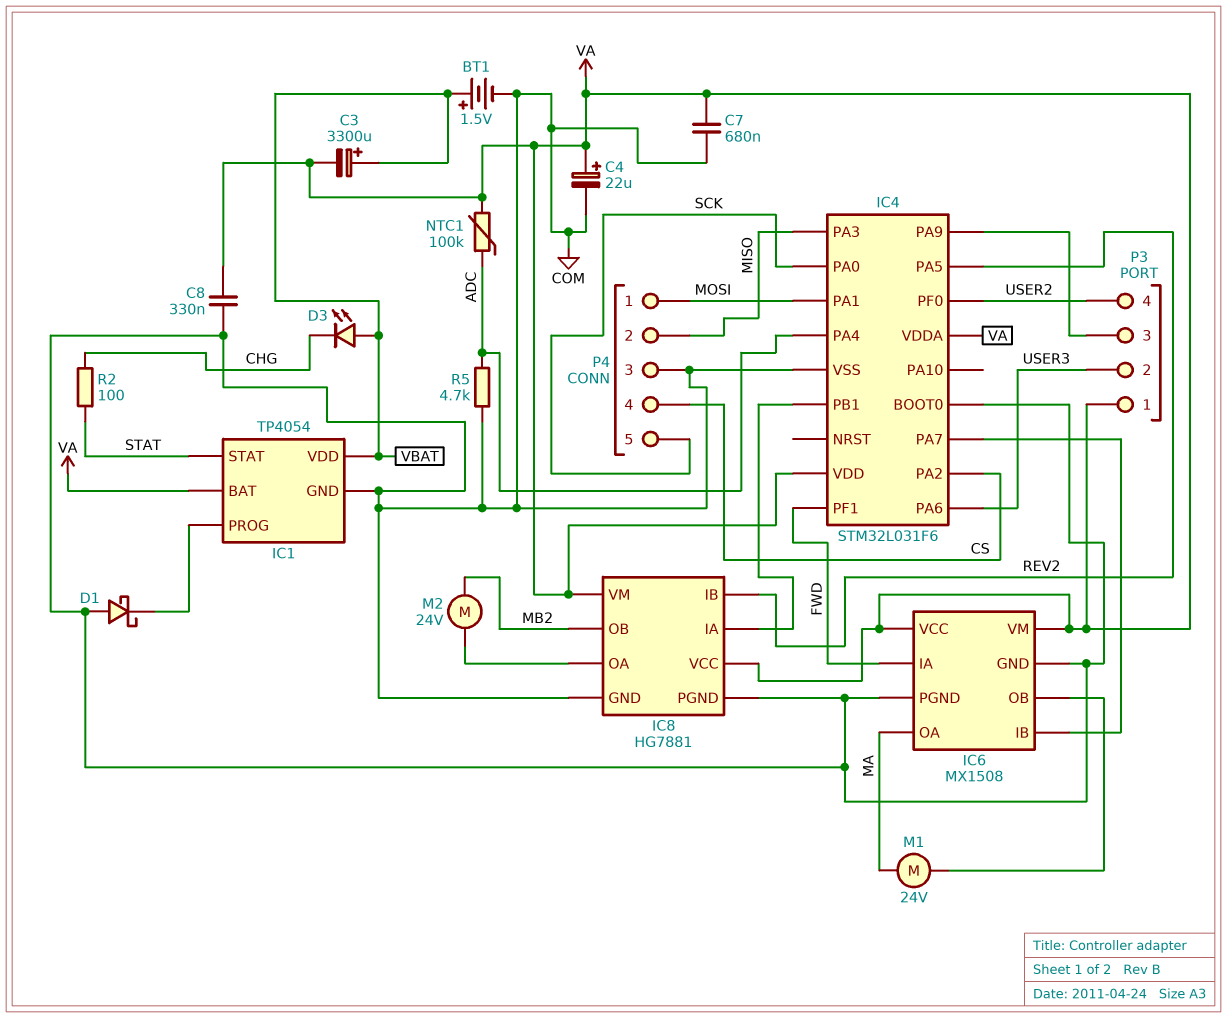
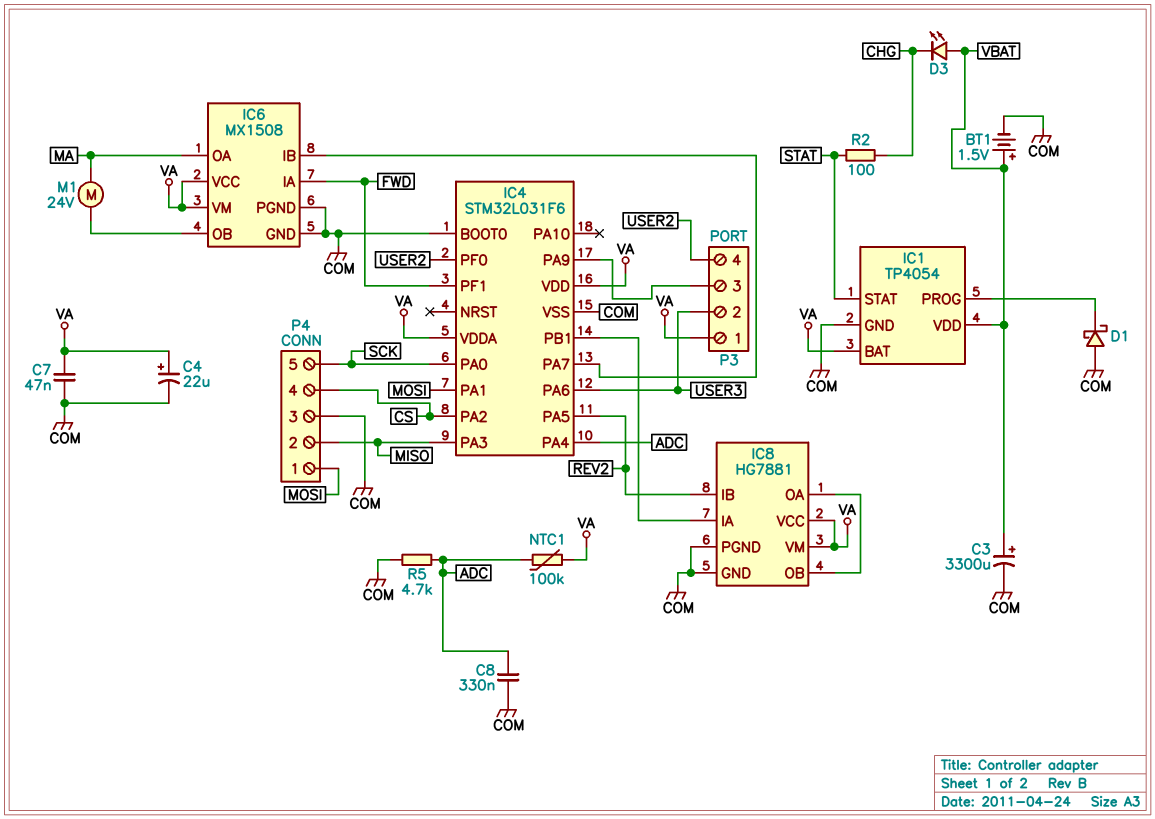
C3: 3300uF (plus VBAT, minus VA) -> 3300uF (plus VBAT, minus COM)
C7: 680nF (COM, VA) -> 47nF (COM, VA)
C8: 330nF (COM, VA) -> 330nF (ADC, COM)
IC8 pin OB: MB2 -> IC8/OA
M2: motor 24V (IC8/OA, MB2) -> none

